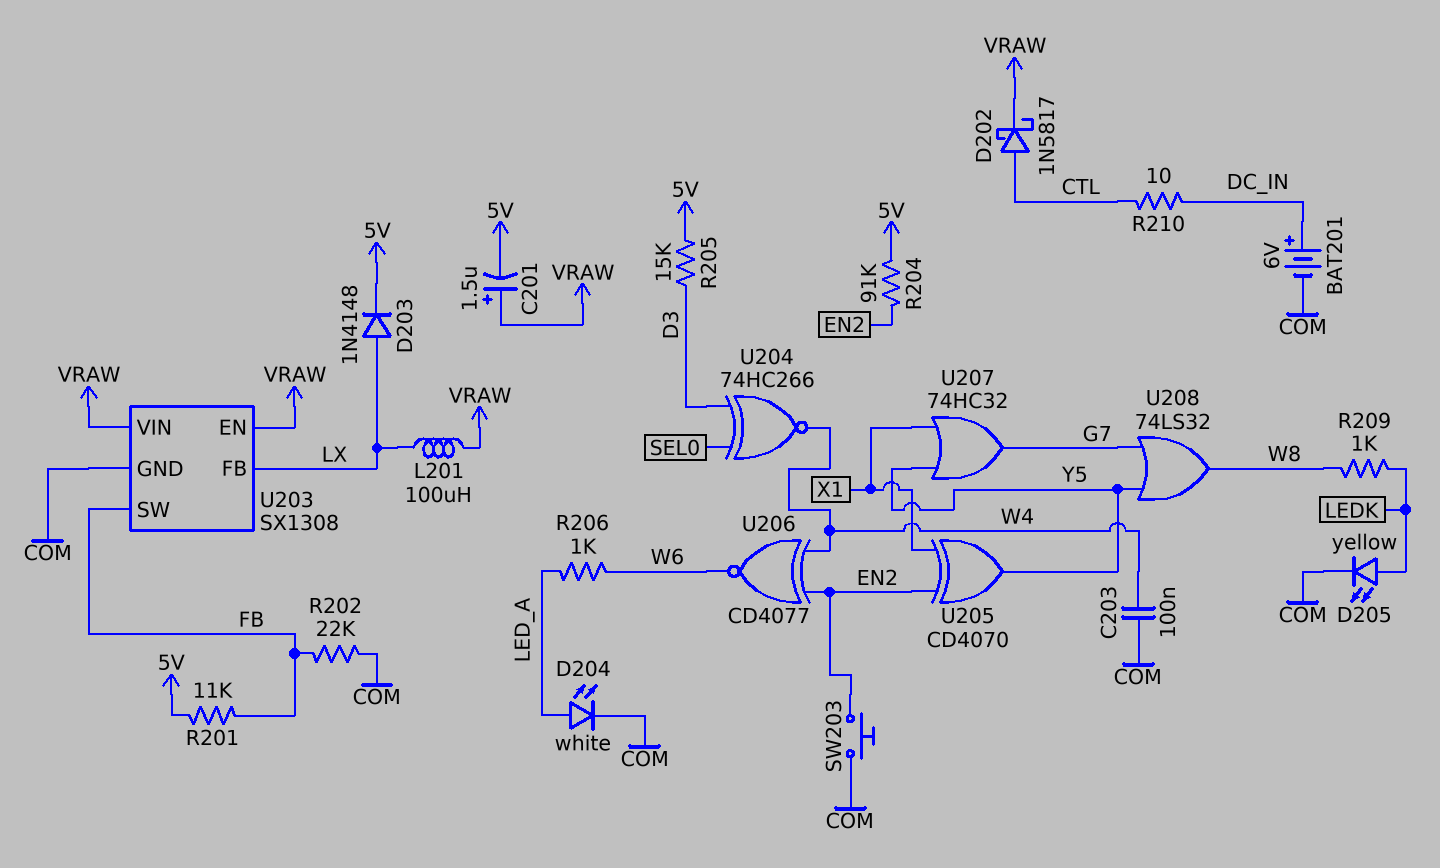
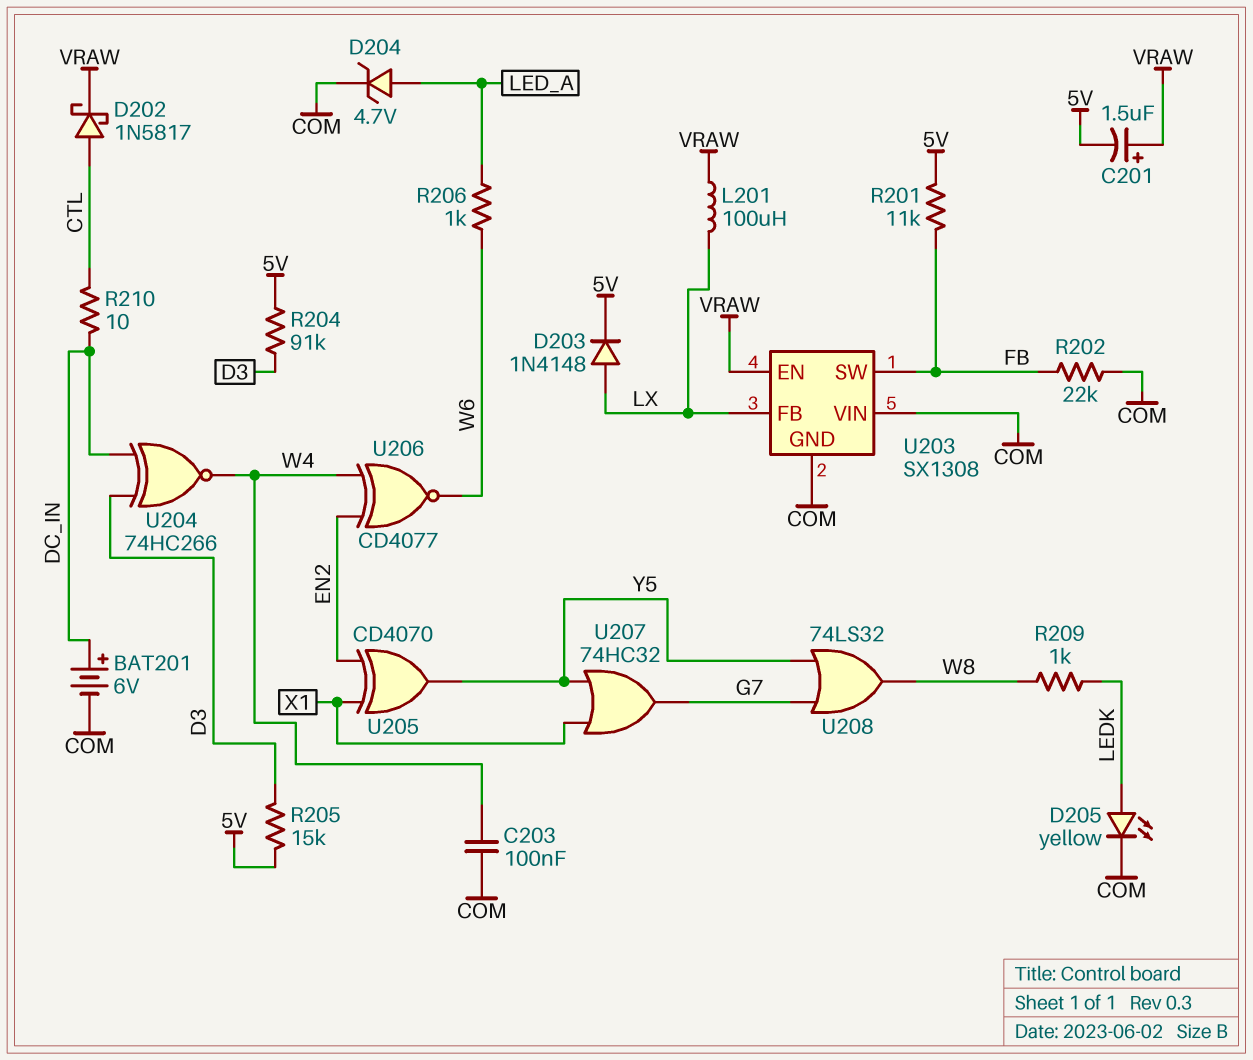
D204: LED white (A LED_A, K COM) -> zener 4.7V (A LED_A, K COM)
R204: 91k (5V, EN2) -> 91k (5V, D3)
SW203: button (COM, EN2) -> none
U203 pin VIN: VRAW -> COM
U204: XNOR 74HC266 (in D3, in SEL0, out W4) -> XNOR 74HC266 (in D3, in DC_IN, out W4)

